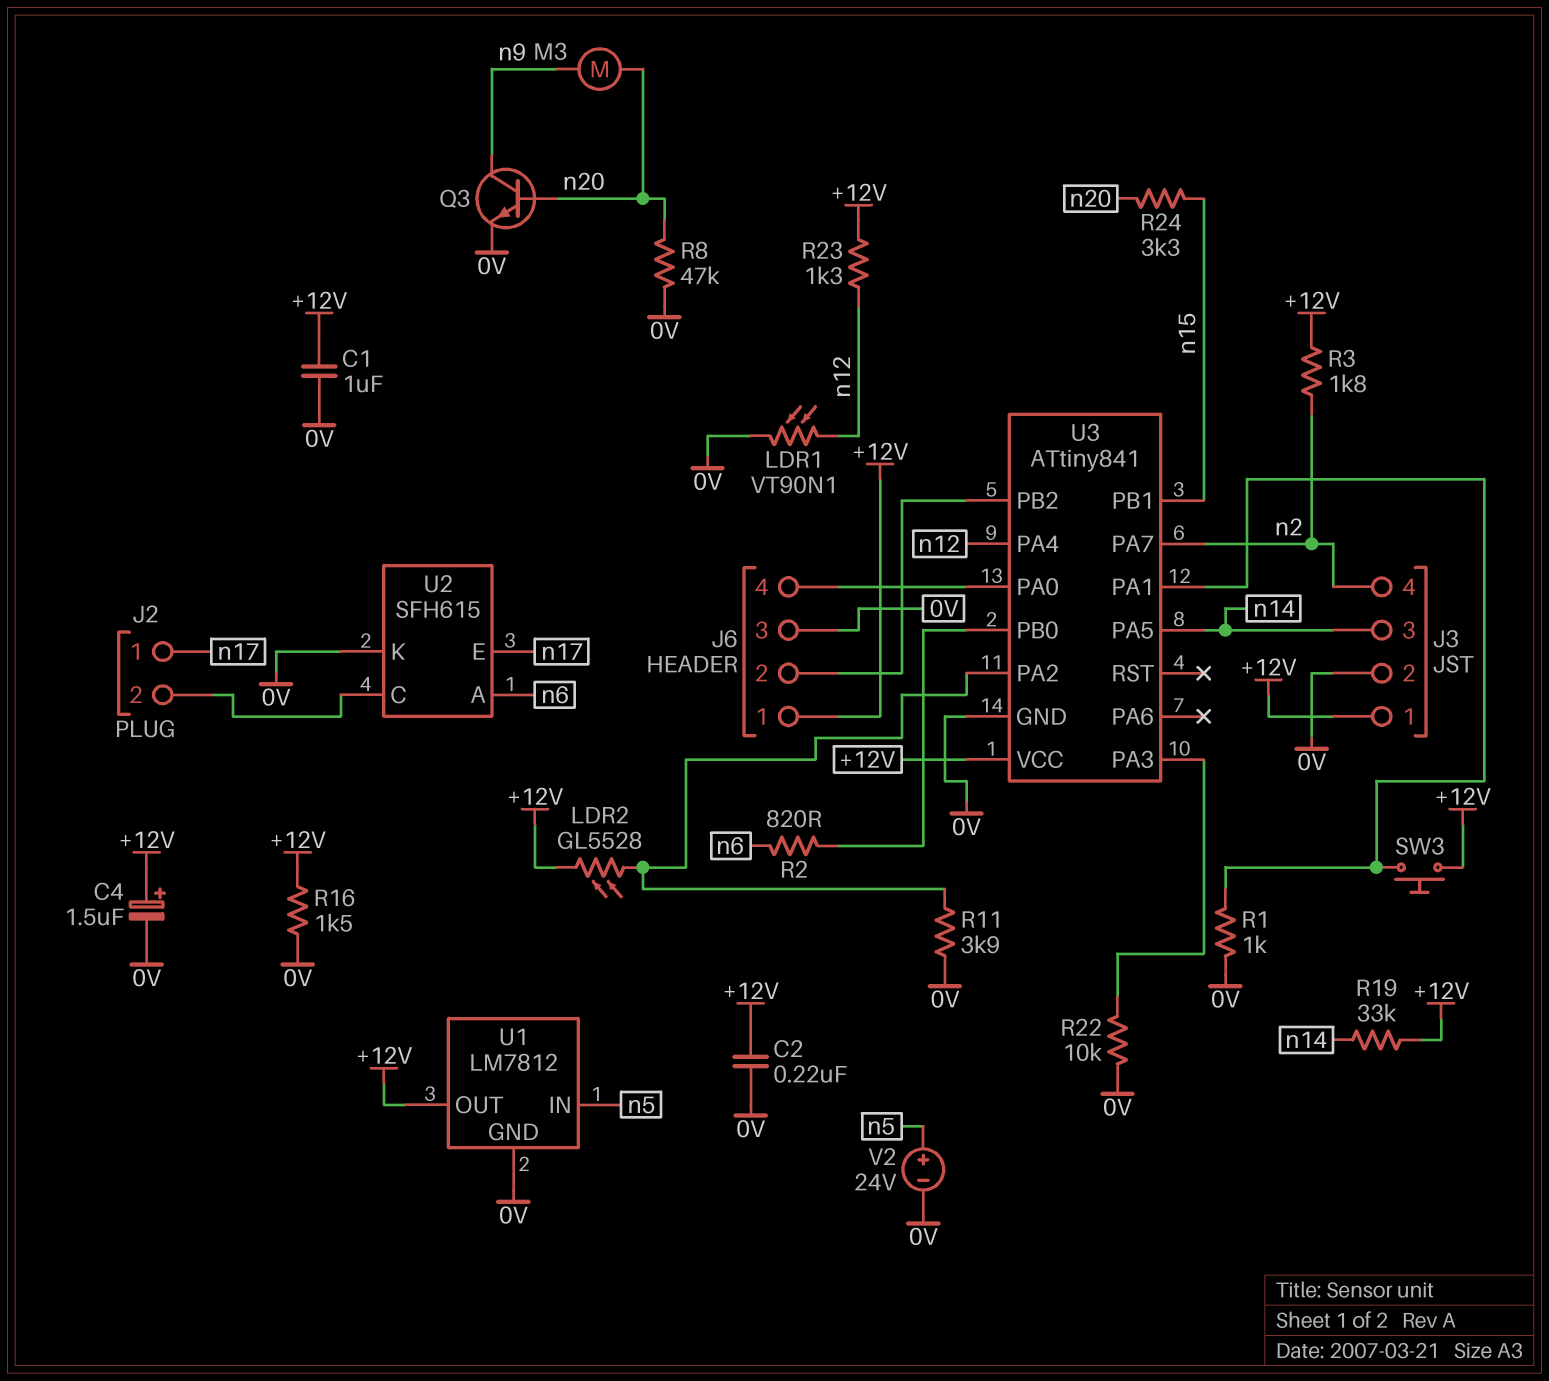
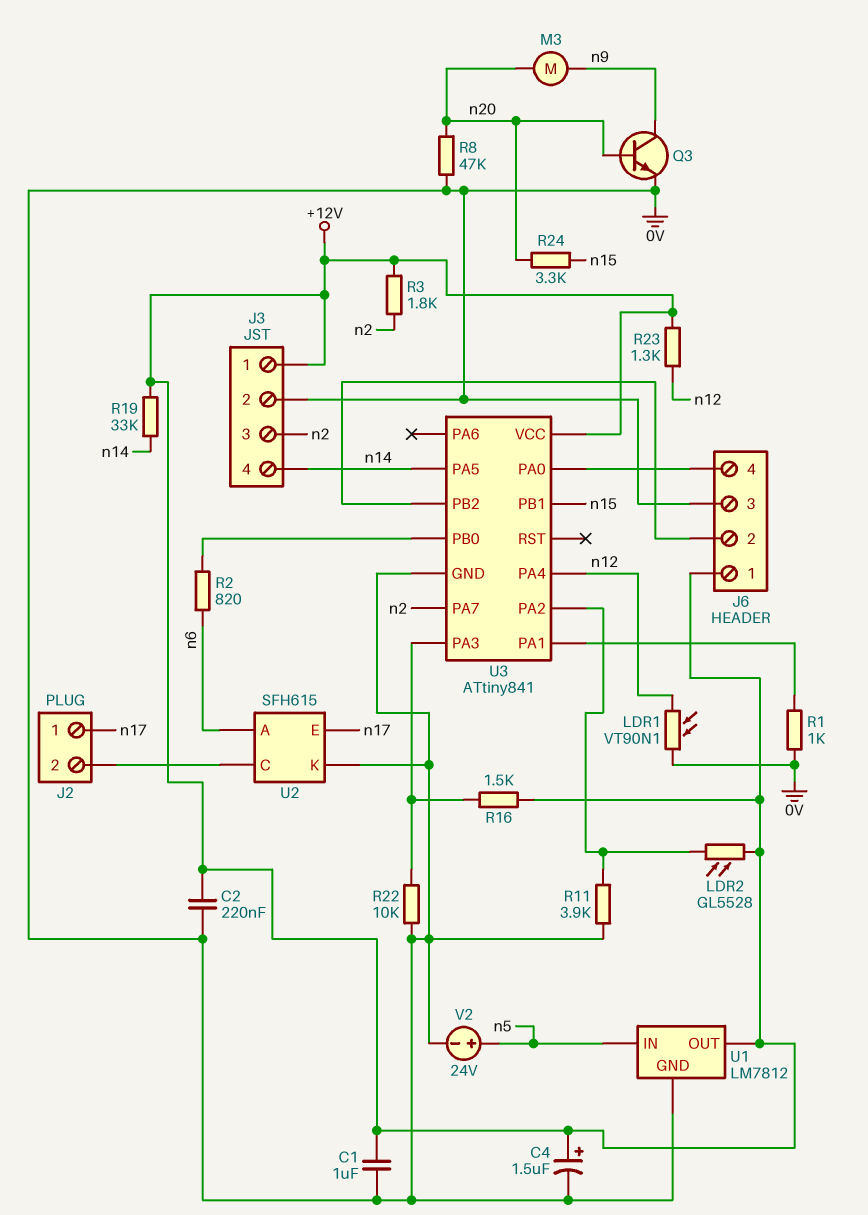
J3 pin 3: n14 -> n2
J3 pin 4: n2 -> n14
R16: 1.5k (+12V, 0V) -> 1.5k (+12V, U3/PA3)
SW3: button (+12V, U3/PA1) -> none

